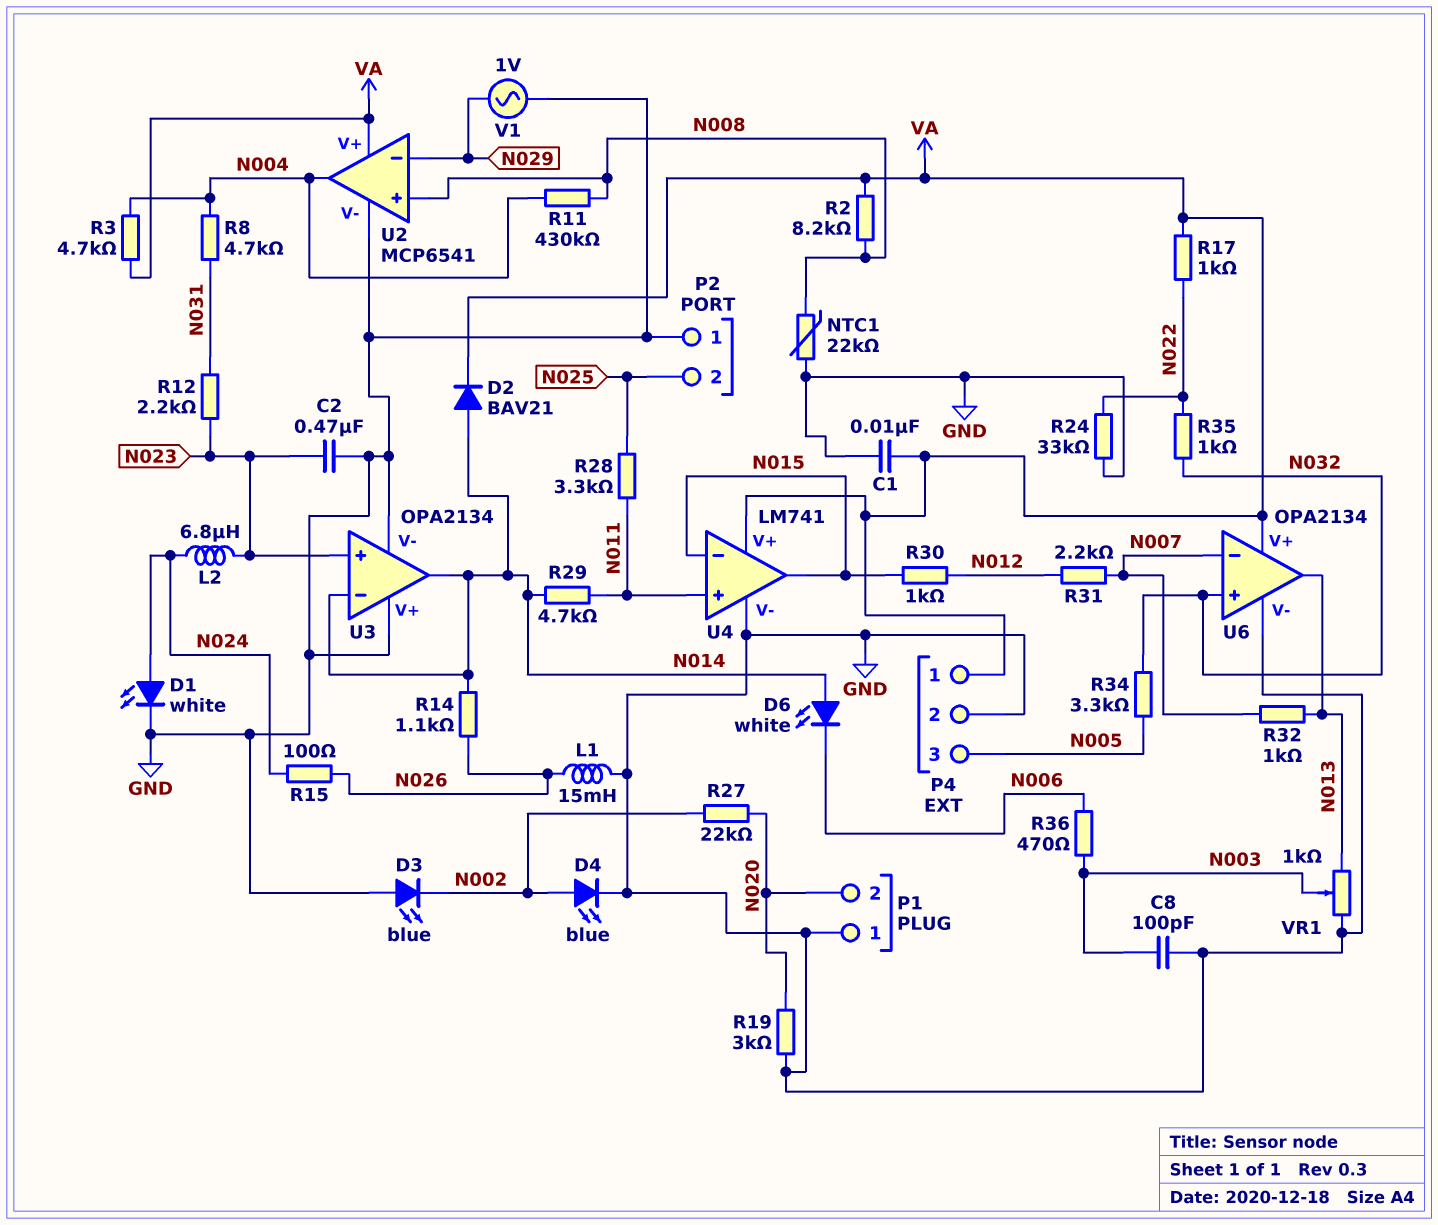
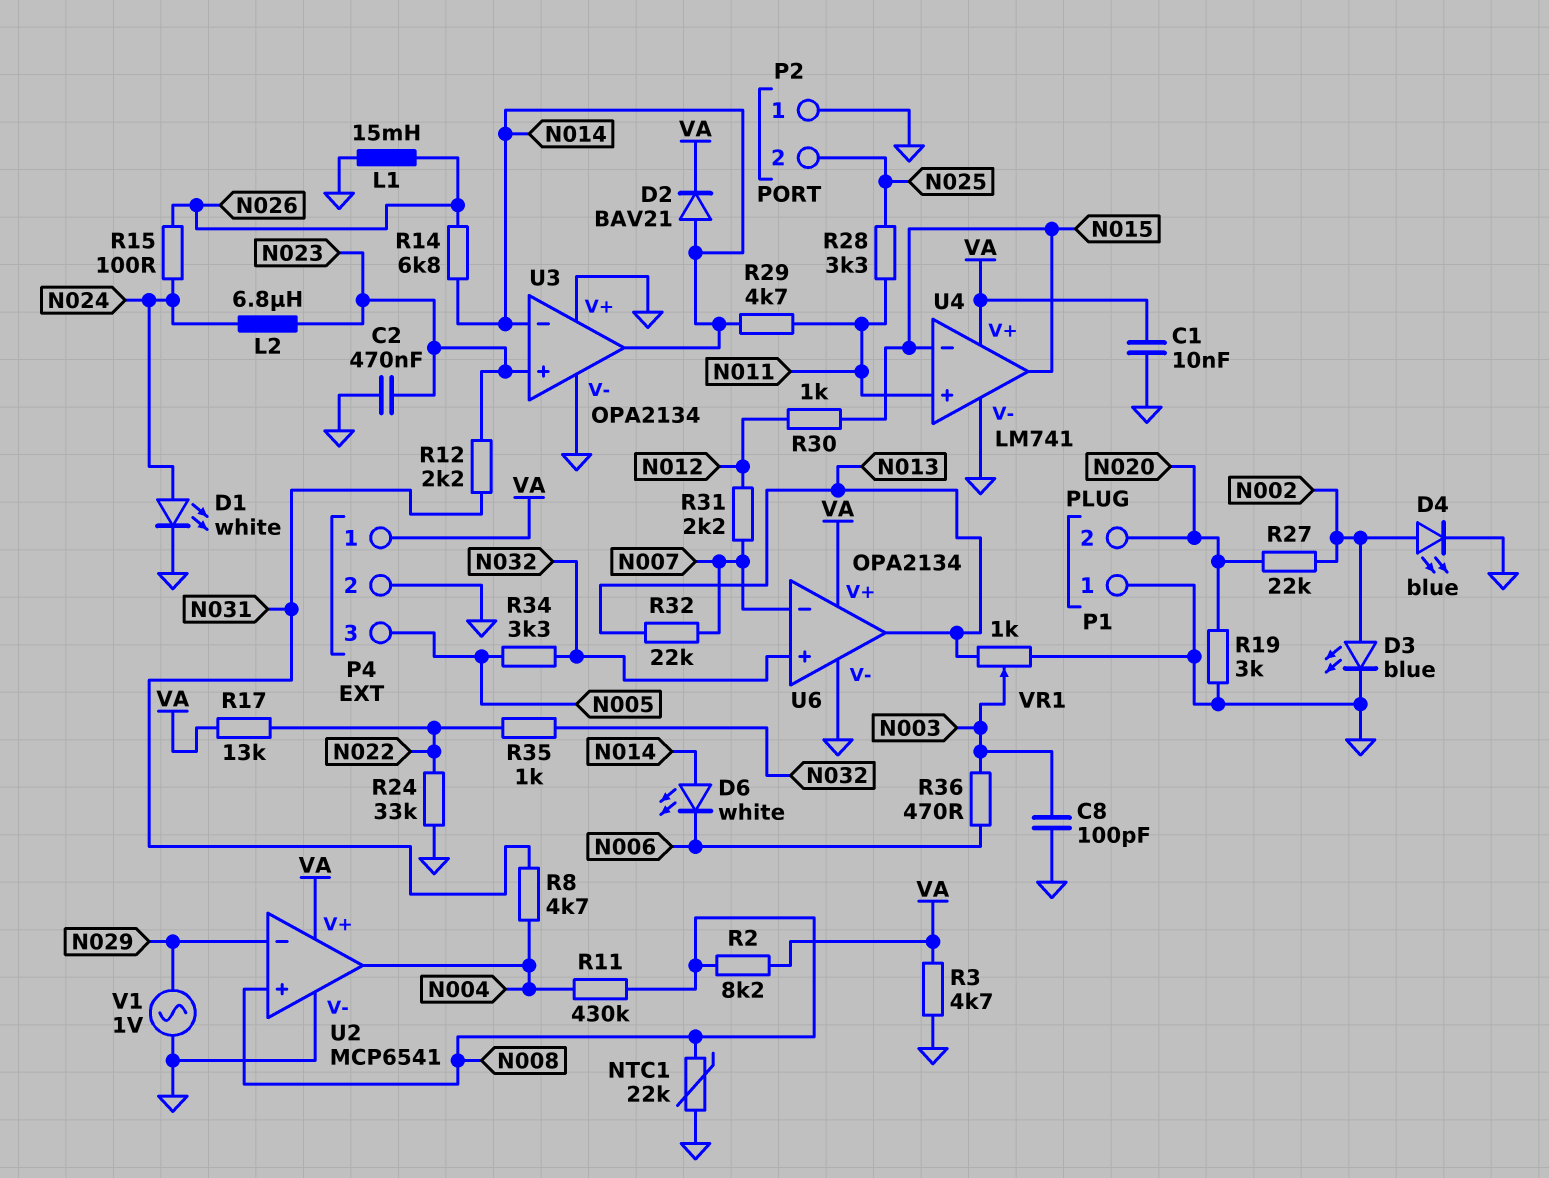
D3: LED blue (A GND, K N002) -> LED blue (A N002, K GND)
R3: 4.7k (N004, VA) -> 4.7k (GND, VA)
R14: 1.1k (N014, N026) -> 6.8k (N014, N026)
R17: 1k (N022, VA) -> 13k (N022, VA)
R32: 1k (N007, N013) -> 22k (N007, N013)

